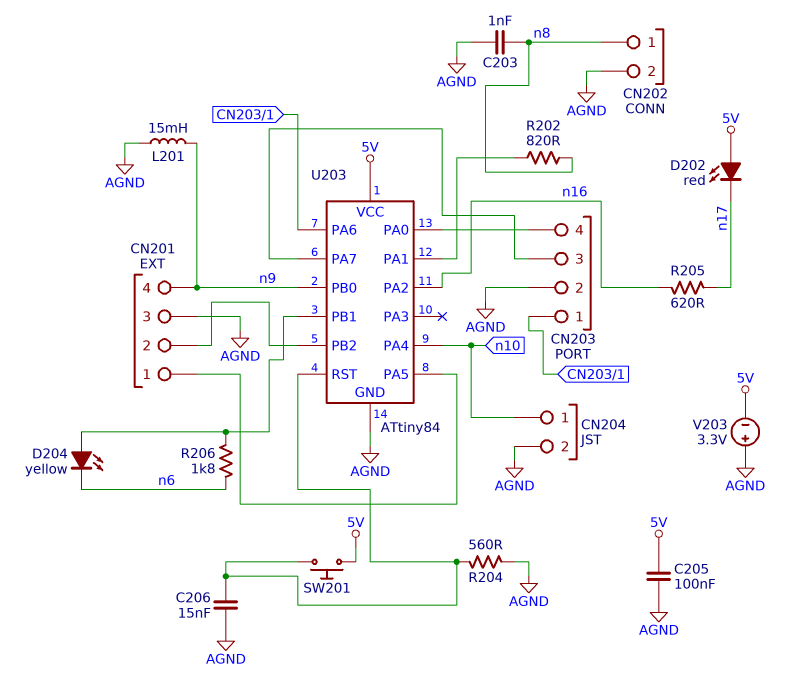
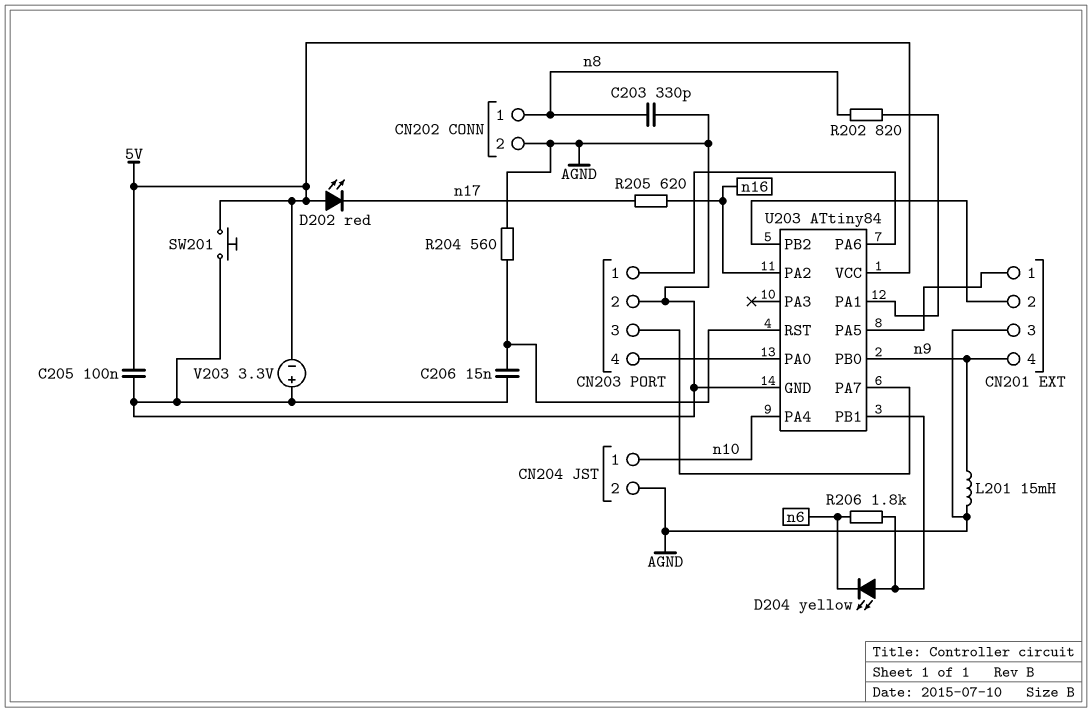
C203: 1nF (AGND, n8) -> 330pF (AGND, n8)
SW201: button (5V, U203/RST) -> button (5V, AGND)

